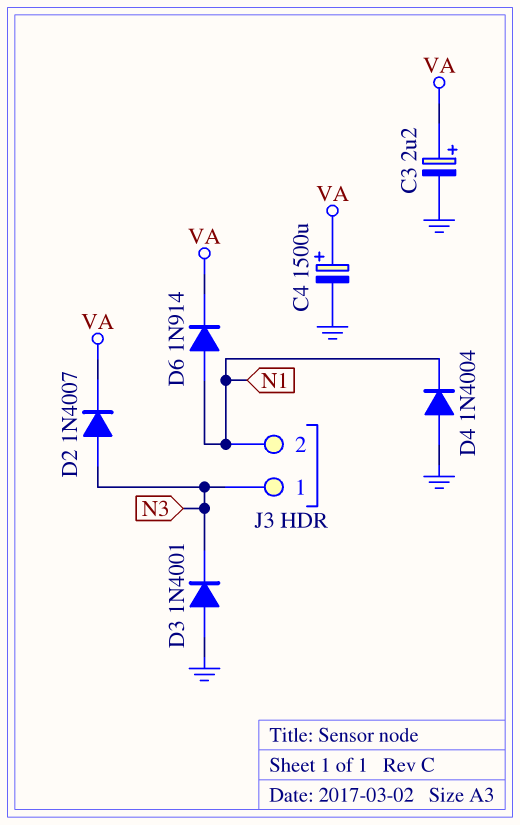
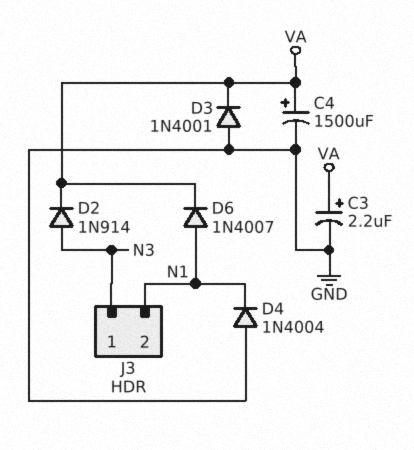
D2: diode 1N4007 (A N3, K VA) -> diode 1N914 (A N3, K VA)
D3: diode 1N4001 (A GND, K N3) -> diode 1N4001 (A GND, K VA)
D6: diode 1N914 (A N1, K VA) -> diode 1N4007 (A N1, K VA)

